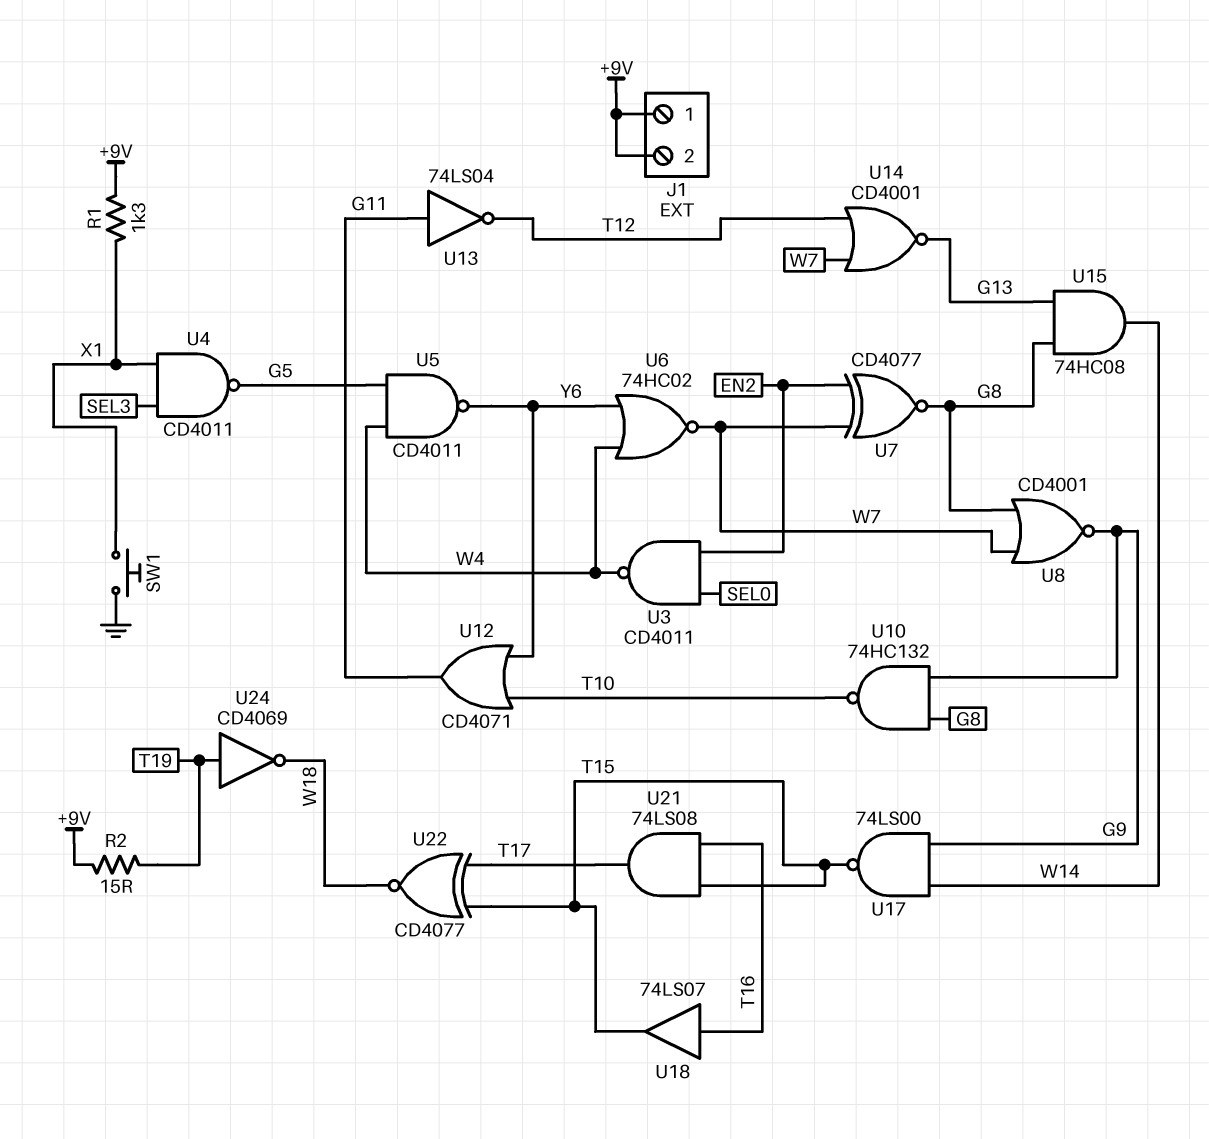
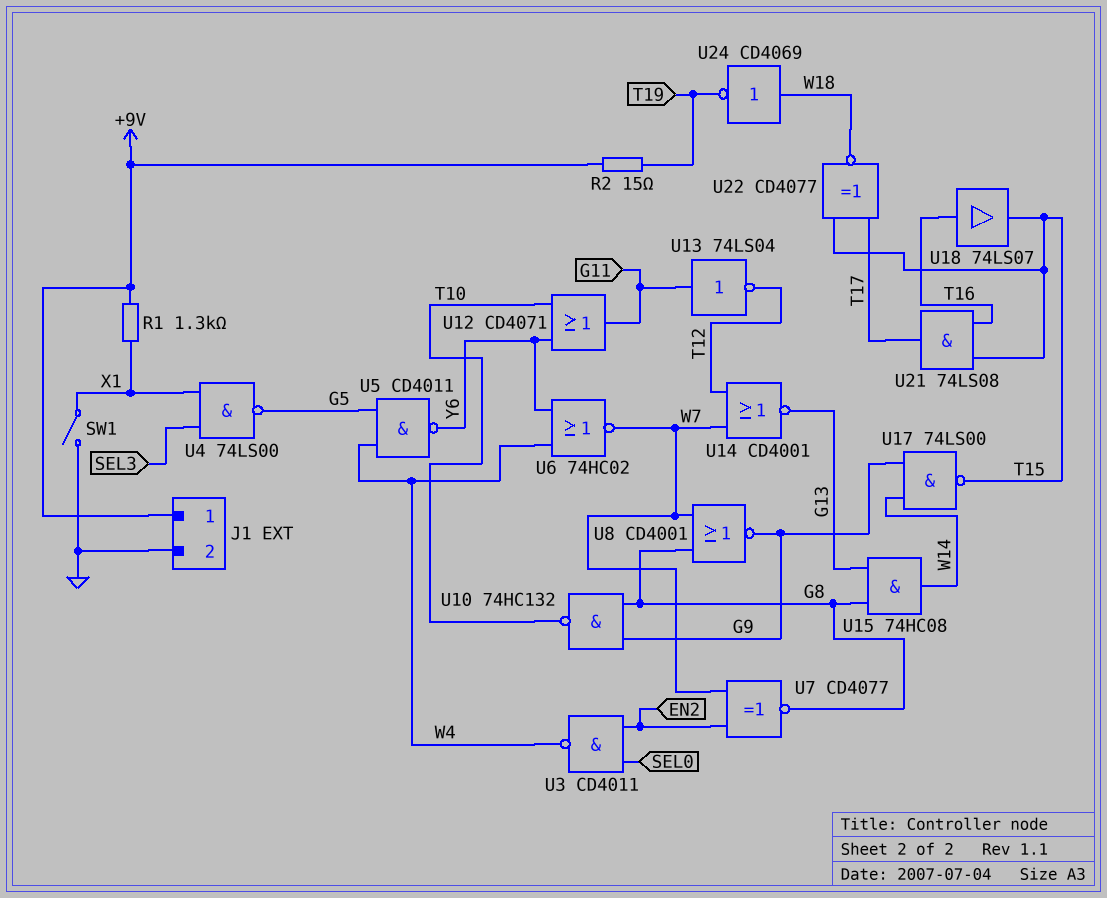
J1 pin 2: +9V -> GND
SW1: button (GND, X1) -> switch (GND, X1)
U4: NAND CD4011 (in SEL3, in X1, out G5) -> NAND 74LS00 (in SEL3, in X1, out G5)
U24: NOT CD4069 (in T19, out W18) -> NOT CD4069 (in W18, out T19)

